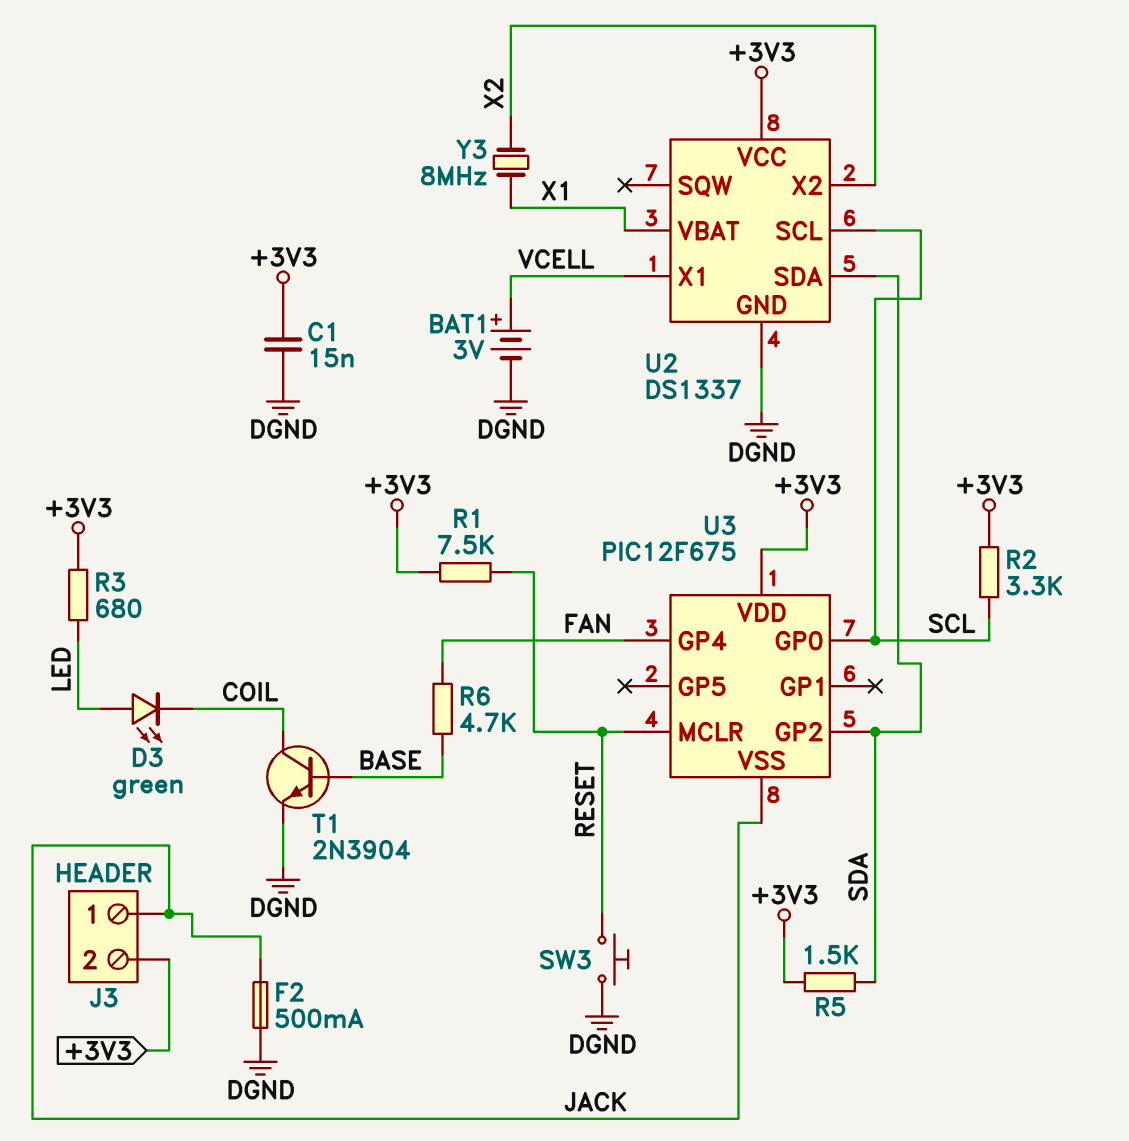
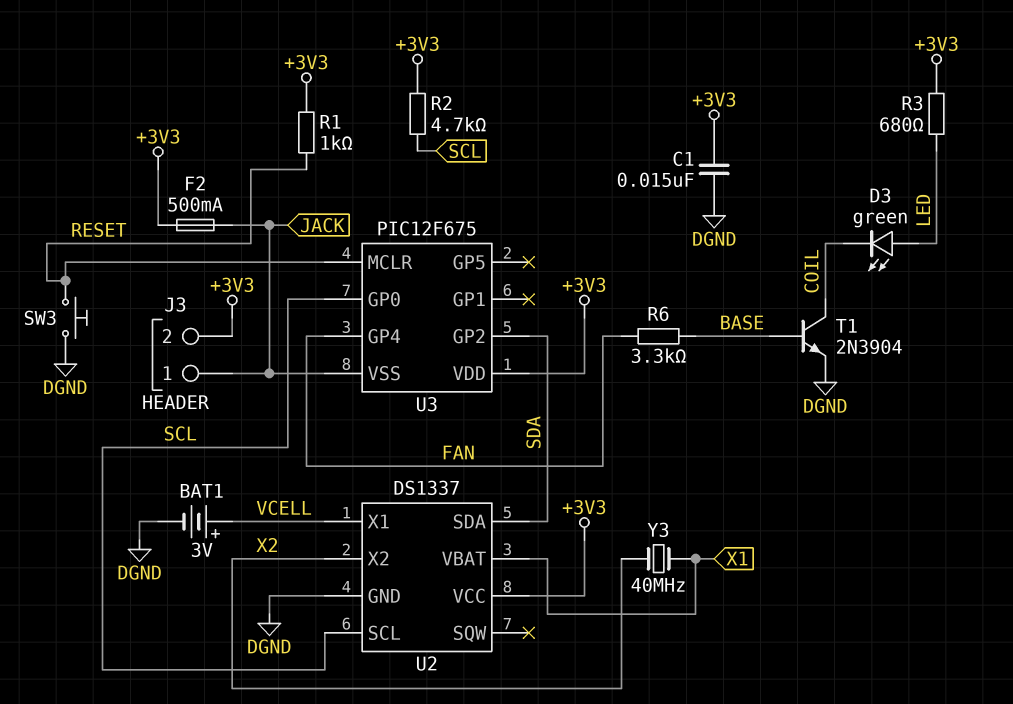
F2: 500mA (DGND, JACK) -> 500mA (+3V3, JACK)
R1: 7.5k (+3V3, RESET) -> 1k (+3V3, RESET)
R2: 3.3k (+3V3, SCL) -> 4.7k (+3V3, SCL)
R5: 1.5k (+3V3, SDA) -> none
R6: 4.7k (BASE, FAN) -> 3.3k (BASE, FAN)
Y3: 8MHz (X1, X2) -> 40MHz (X1, X2)

